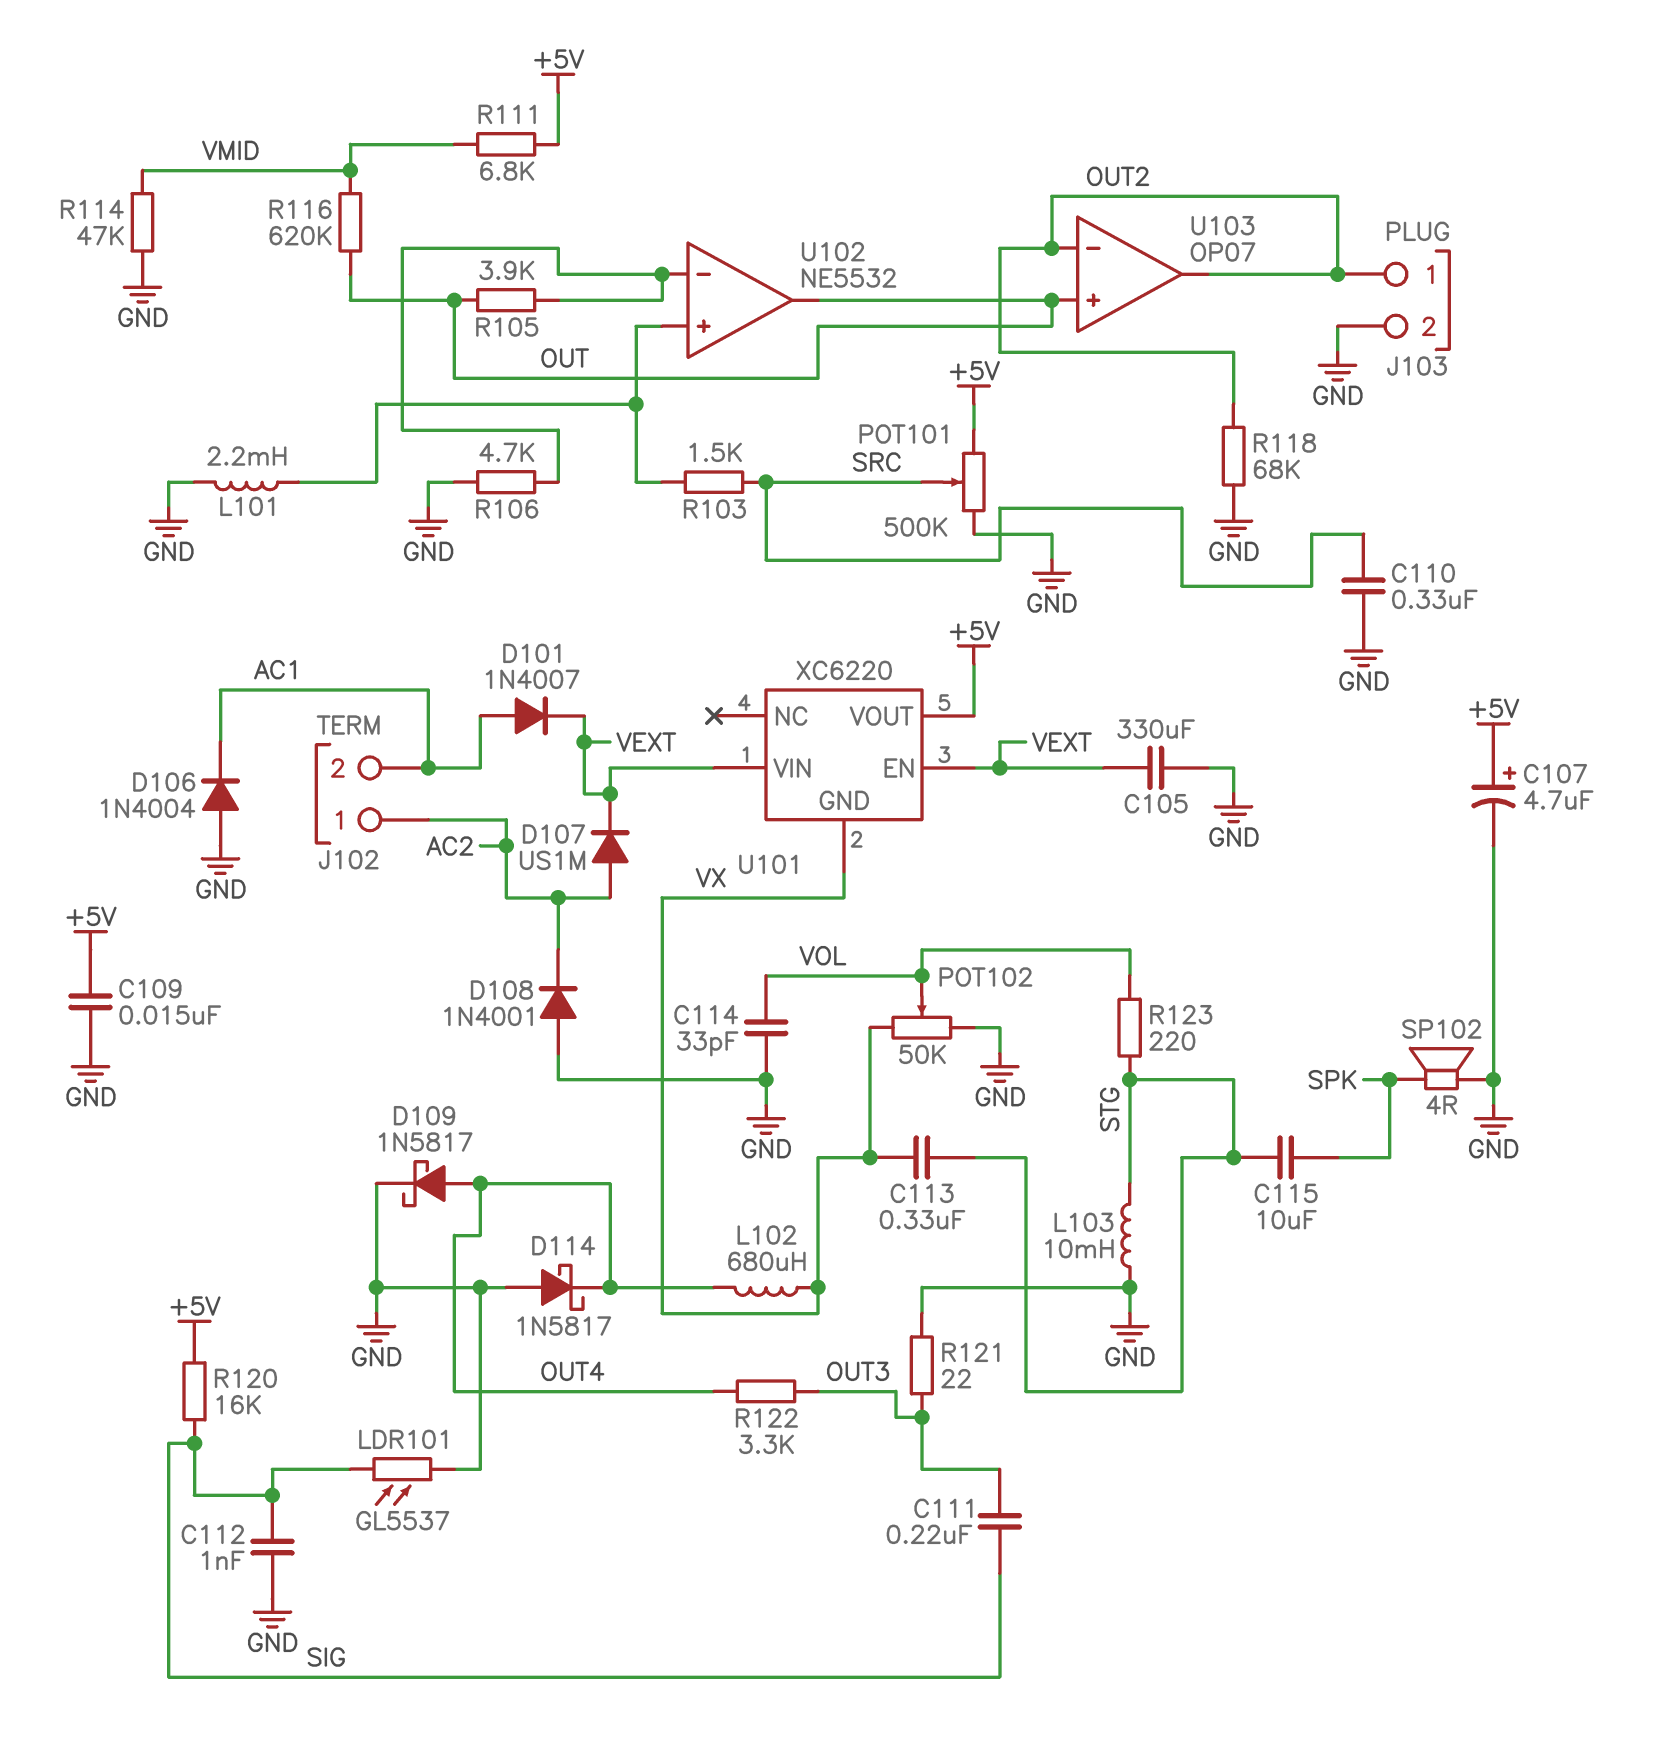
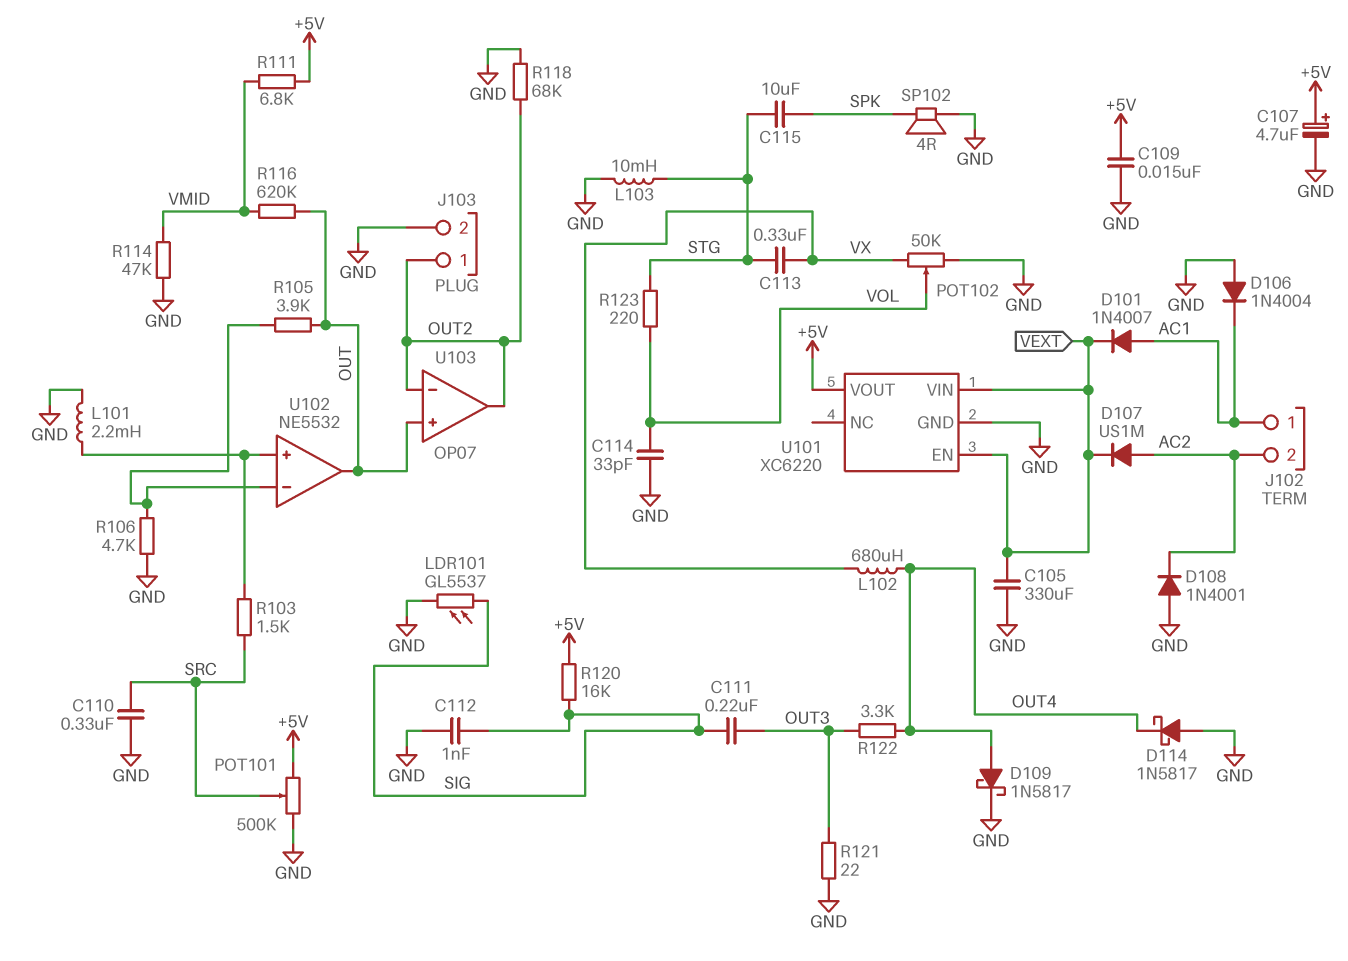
J102 pin 1: AC2 -> AC1
J102 pin 2: AC1 -> AC2
U101 pin GND: VX -> GND

